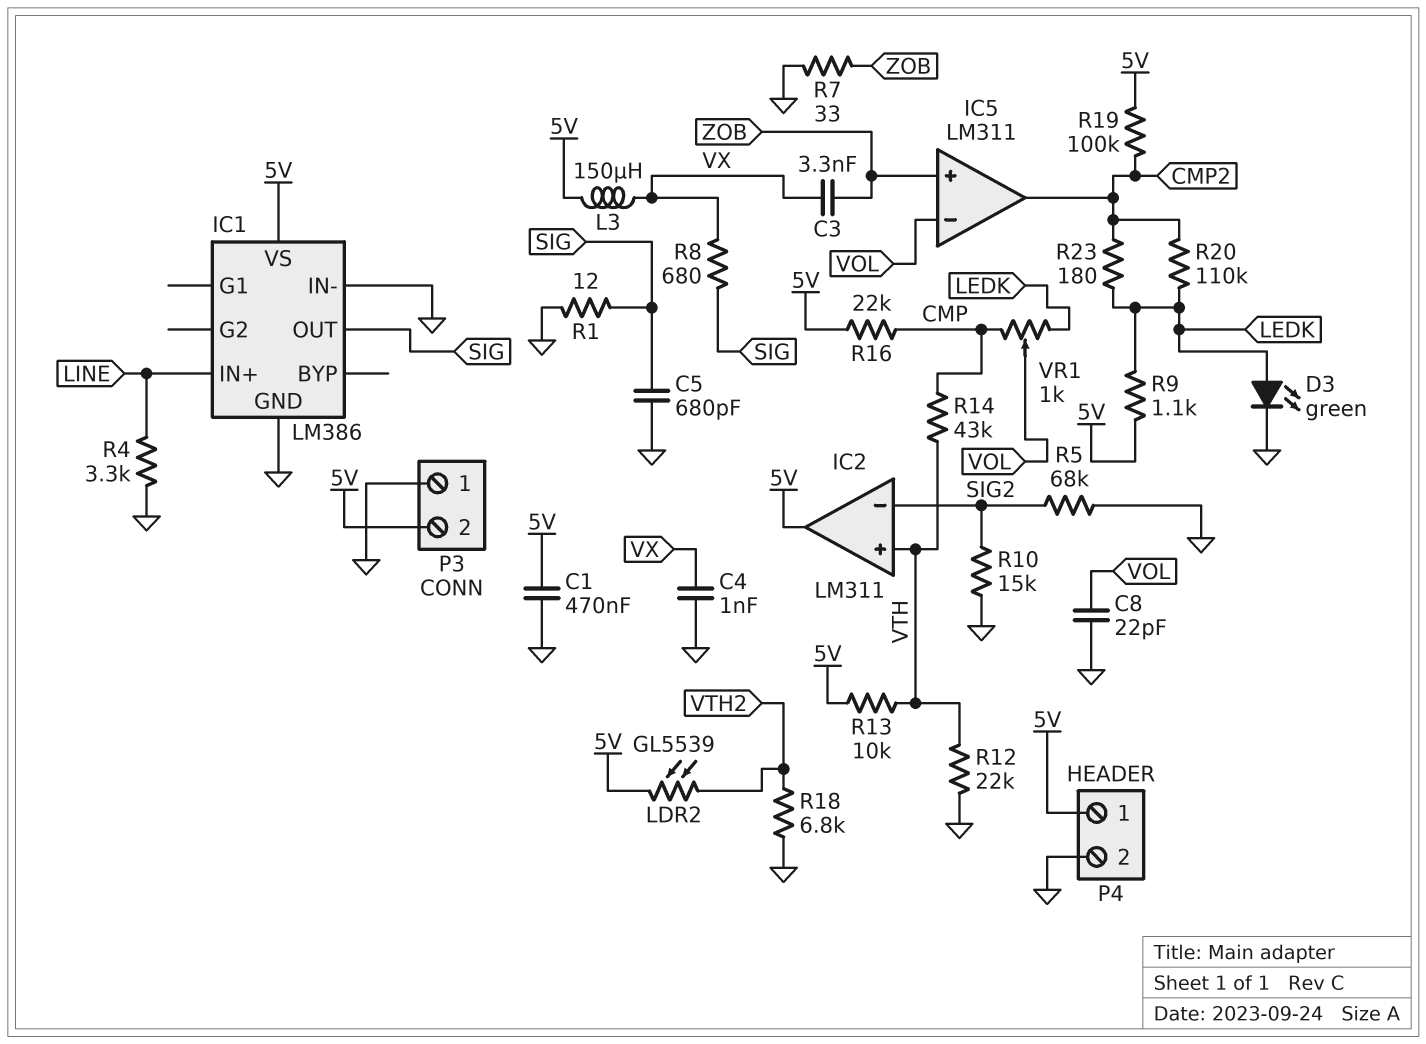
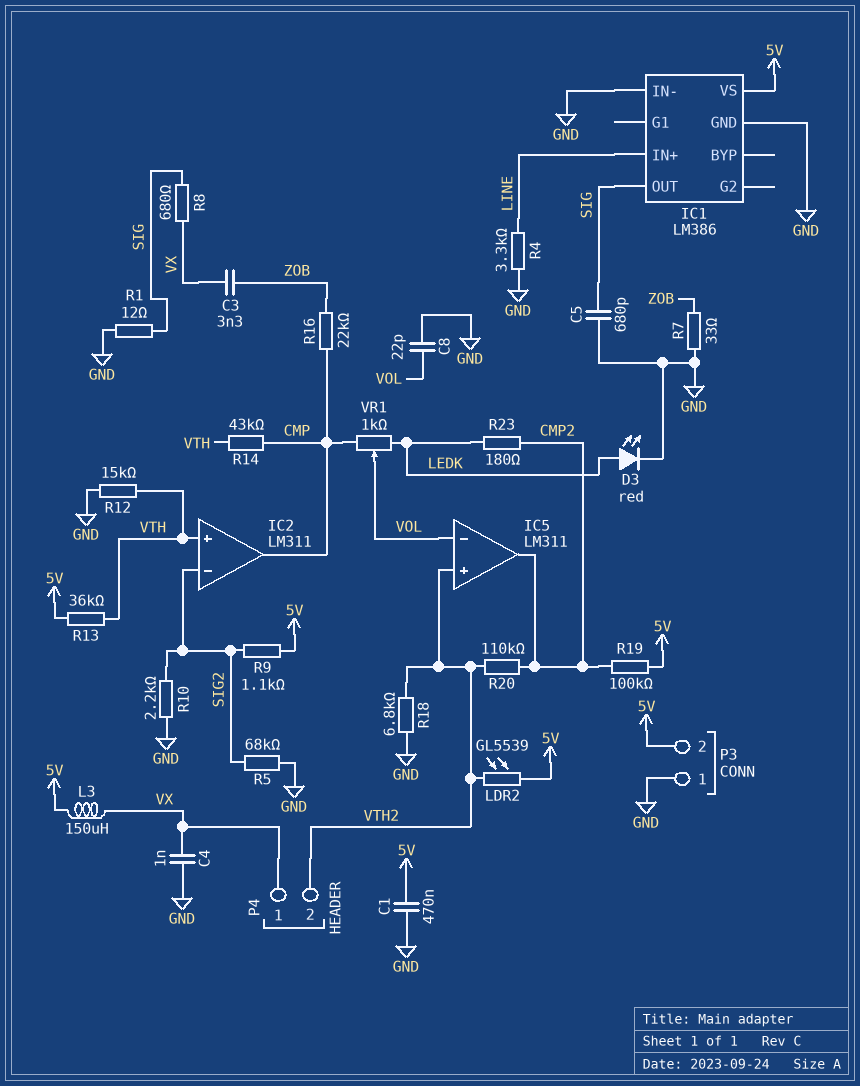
D3: LED green (A LEDK, K GND) -> LED red (A LEDK, K GND)
IC2 pin out: 5V -> CMP
IC5 pin in+: ZOB -> VTH2
P4 pin 1: 5V -> VX
P4 pin 2: GND -> VTH2
R9: 1.1k (5V, LEDK) -> 1.1k (5V, SIG2)
R10: 15k (GND, SIG2) -> 2.2k (GND, SIG2)
R12: 22k (GND, VTH) -> 15k (GND, VTH)
R13: 10k (5V, VTH) -> 36k (5V, VTH)
R16: 22k (5V, CMP) -> 22k (CMP, ZOB)
R20: 110k (CMP2, LEDK) -> 110k (CMP2, VTH2)

